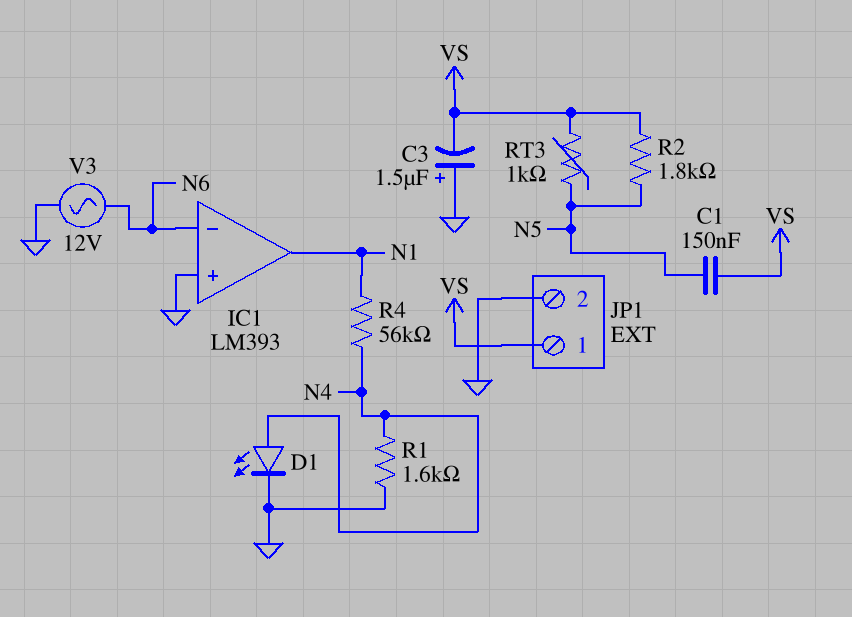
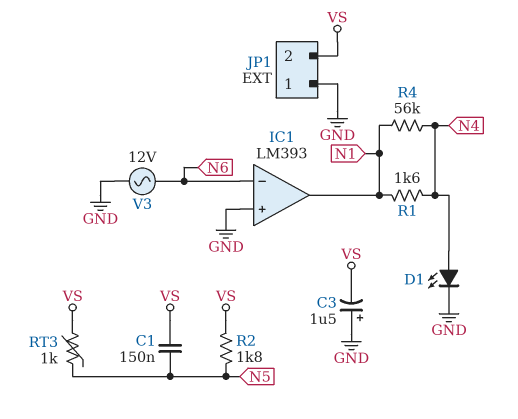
JP1 pin 1: VS -> GND
JP1 pin 2: GND -> VS
R1: 1.6k (GND, N4) -> 1.6k (N1, N4)

